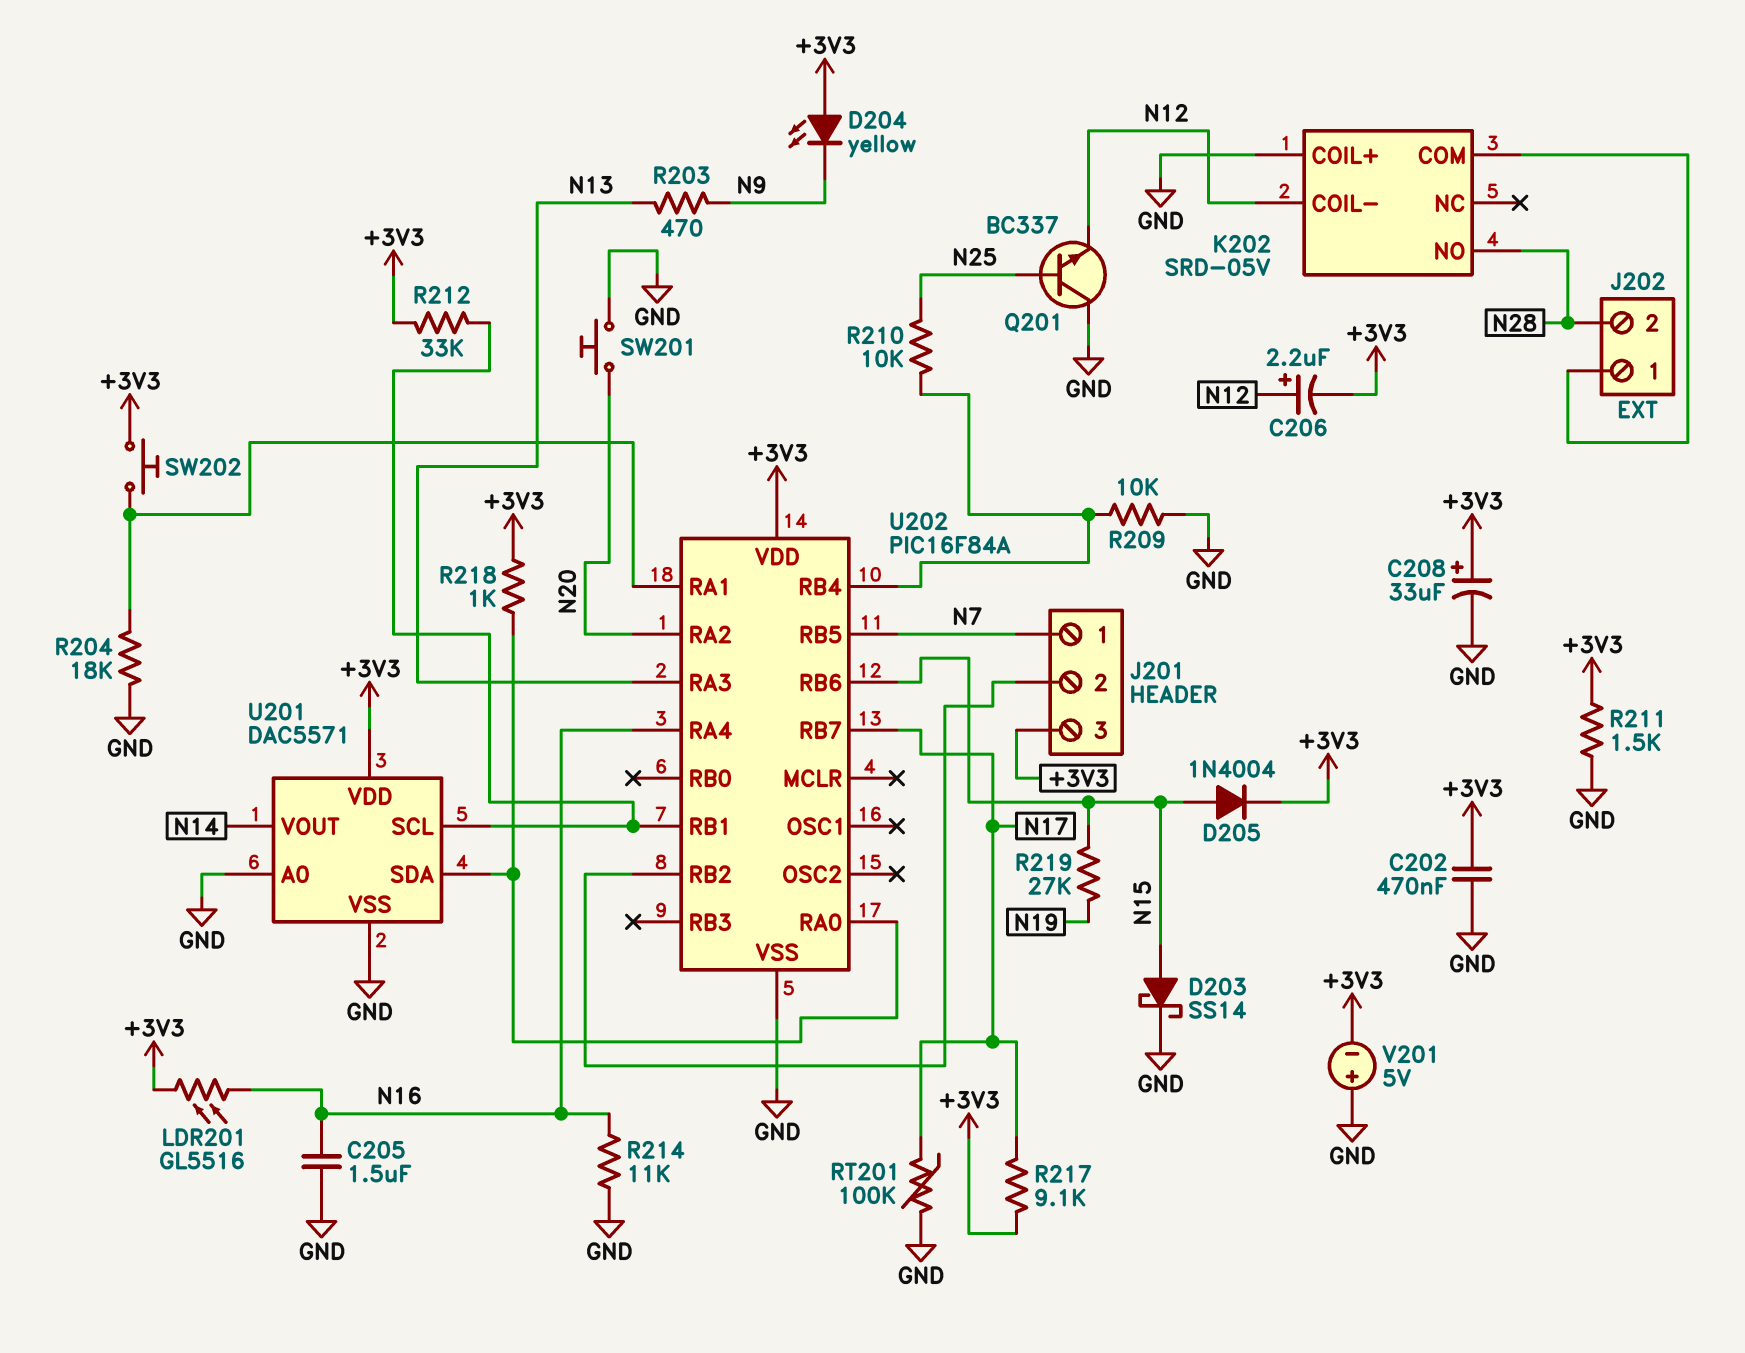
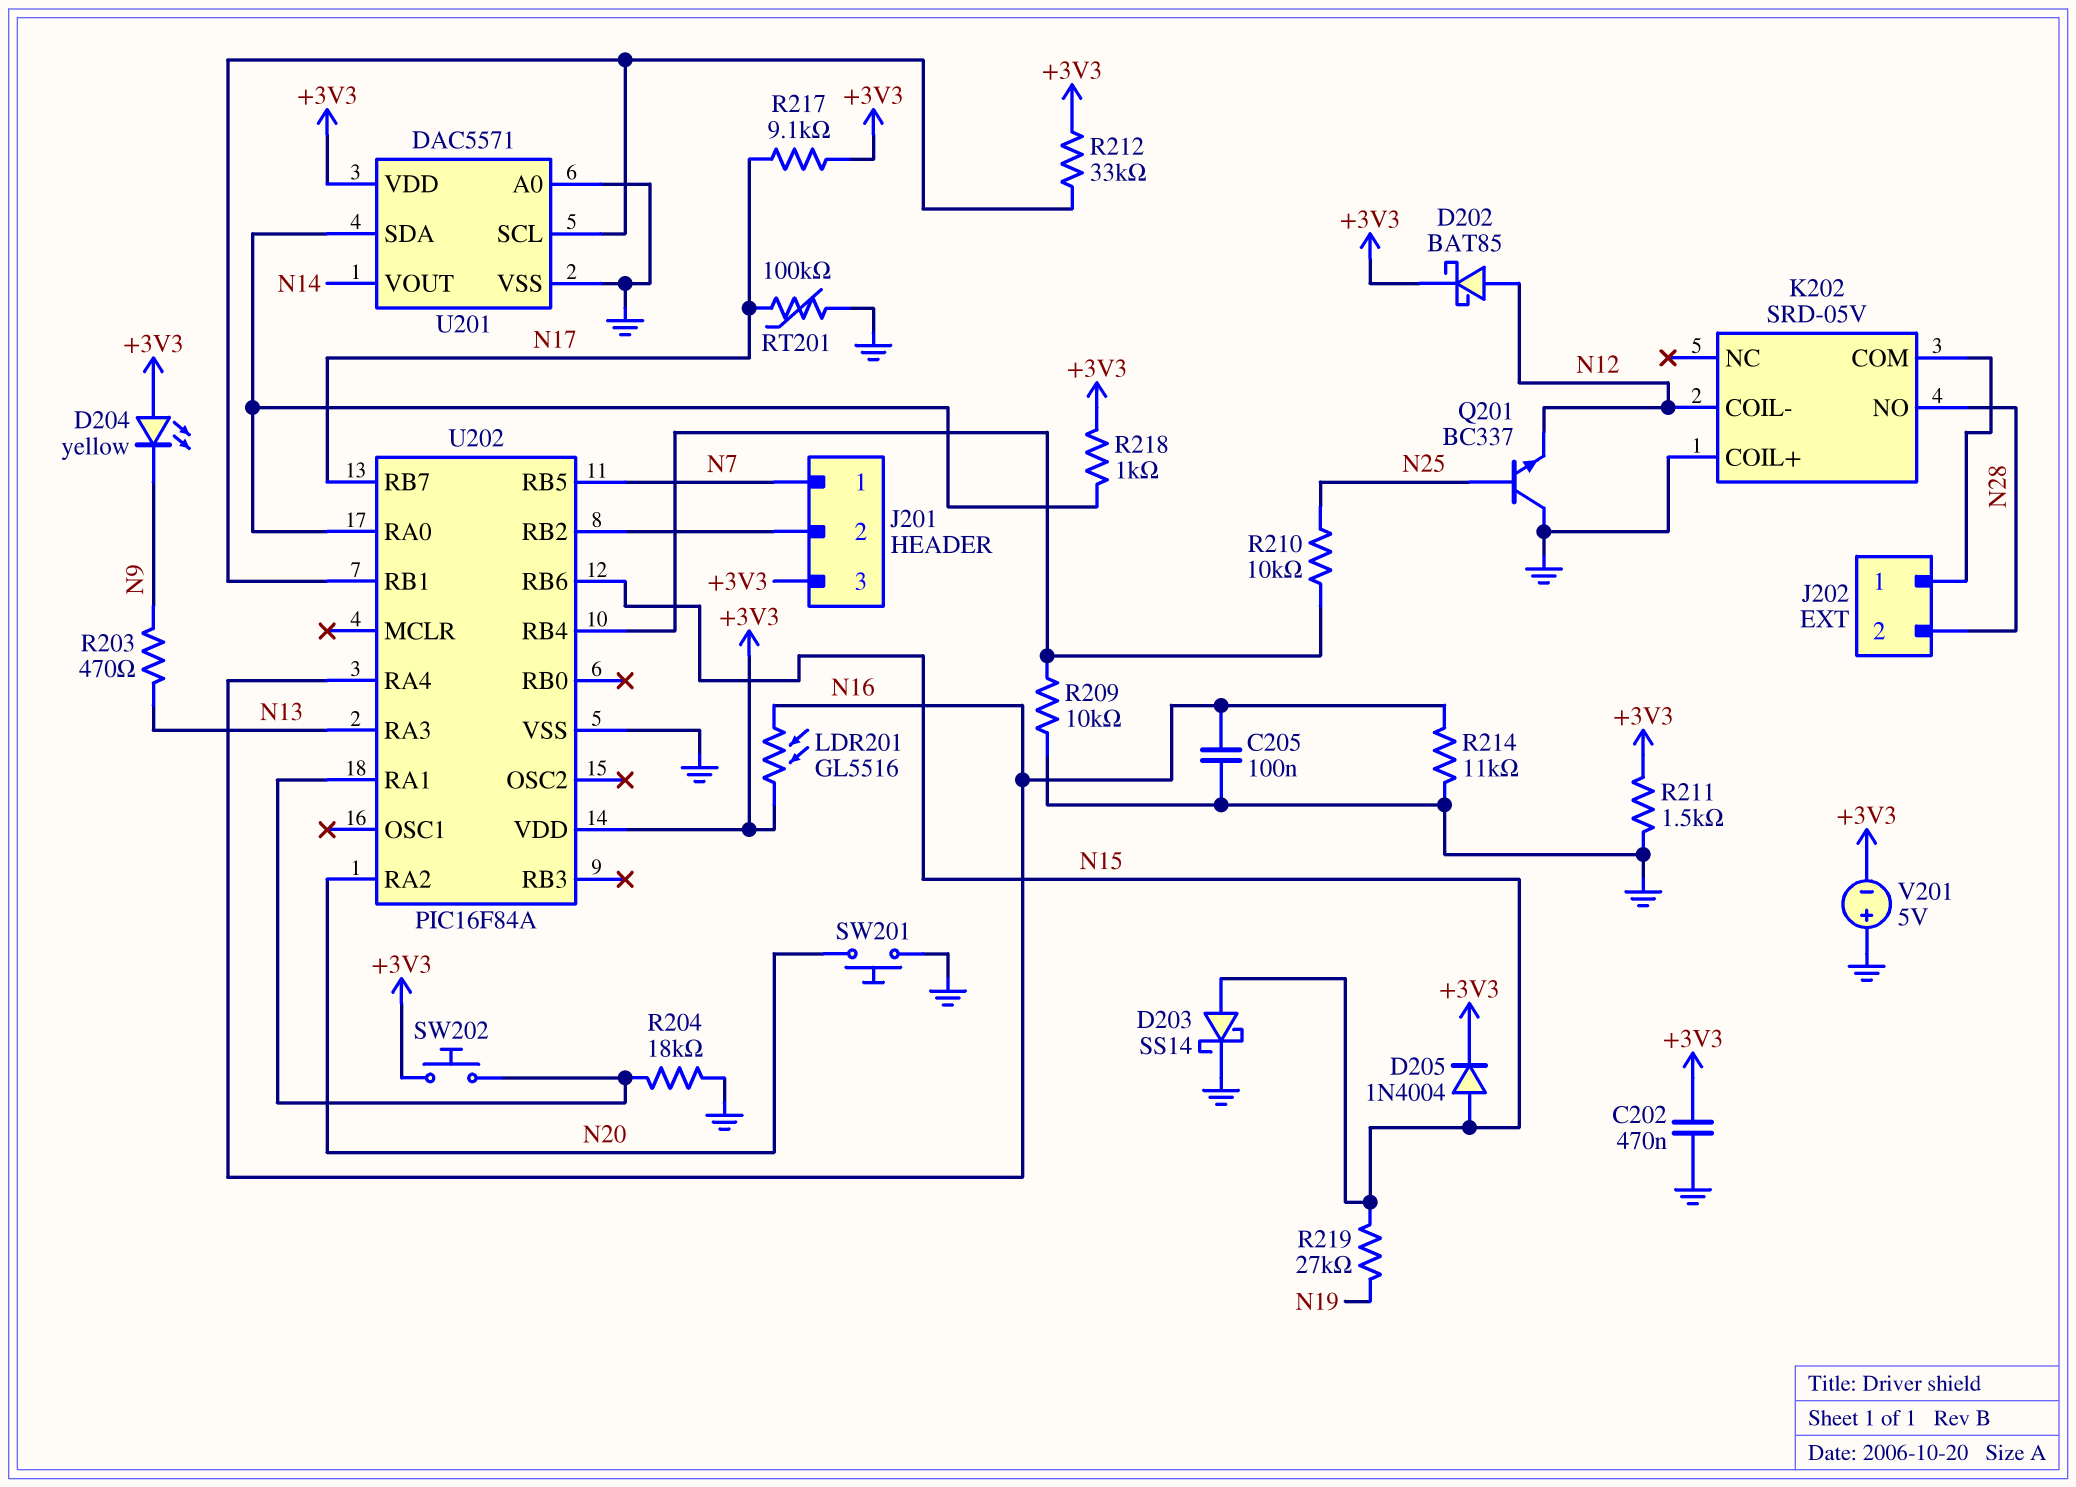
C205: 1.5uF (GND, N16) -> 100nF (GND, N16)
C206: 2.2uF (plus N12, minus +3V3) -> none
C208: 33uF (plus +3V3, minus GND) -> none
D202: none -> schottky BAT85 (A N12, K +3V3)

